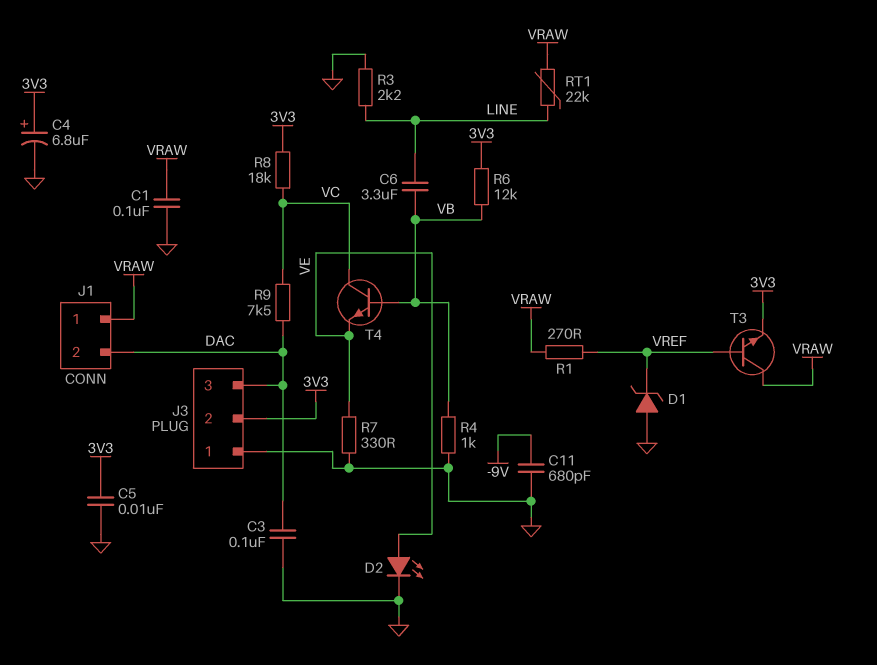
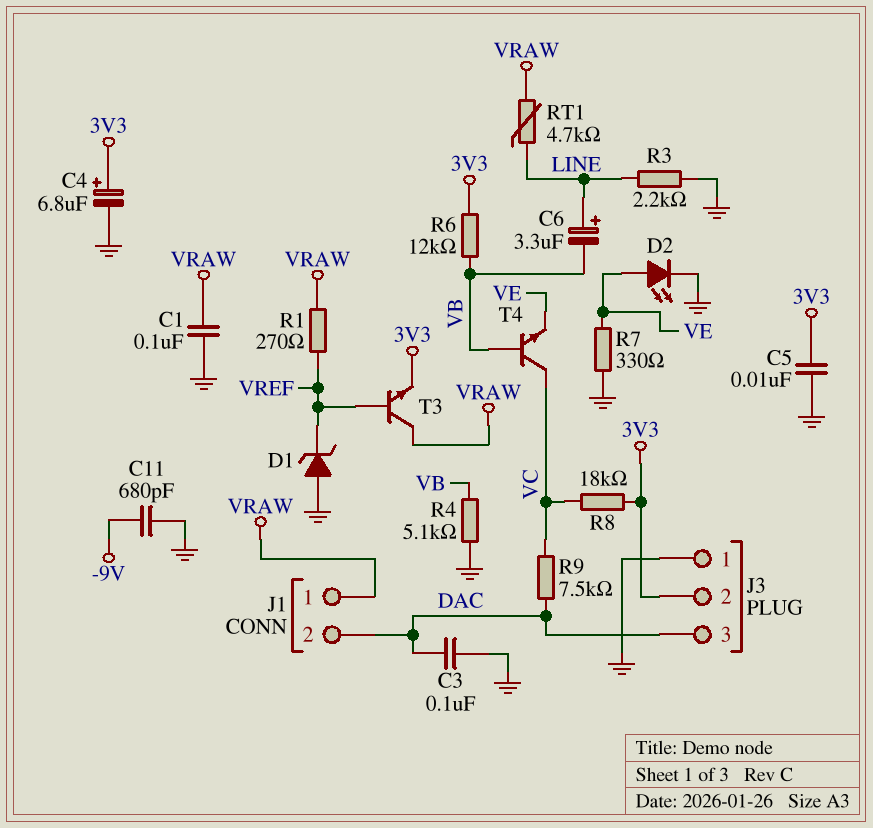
C6: 3.3uF (LINE, VB) -> 3.3uF (plus LINE, minus VB)
R4: 1k (GND, VB) -> 5.1k (GND, VB)
RT1: 22k (LINE, VRAW) -> 4.7k (LINE, VRAW)

